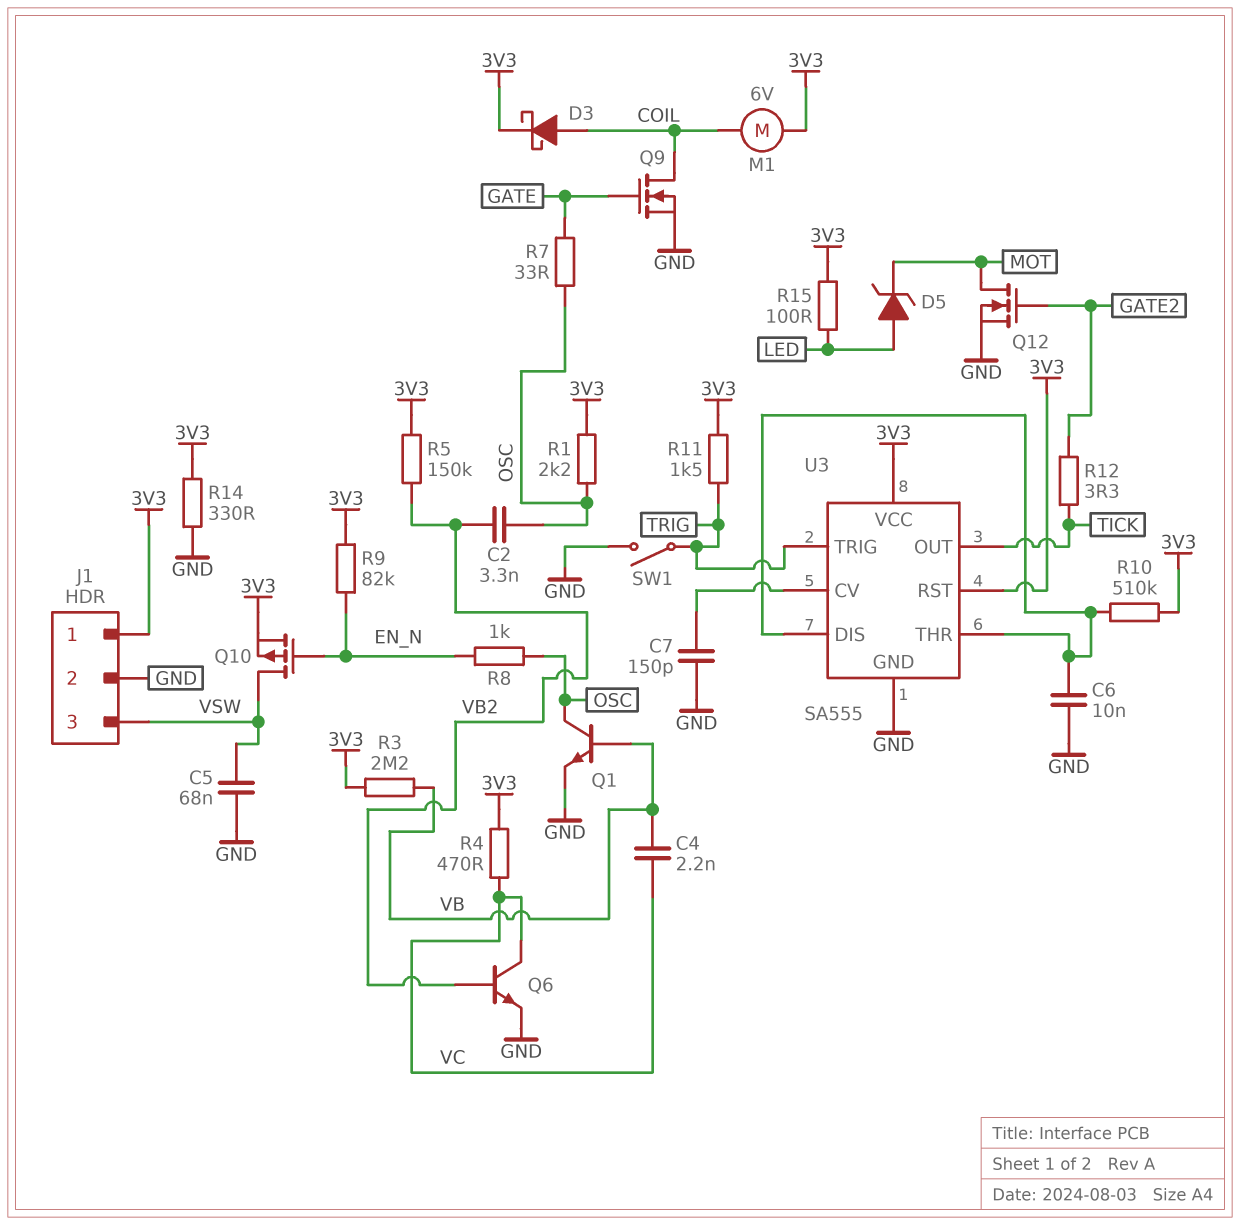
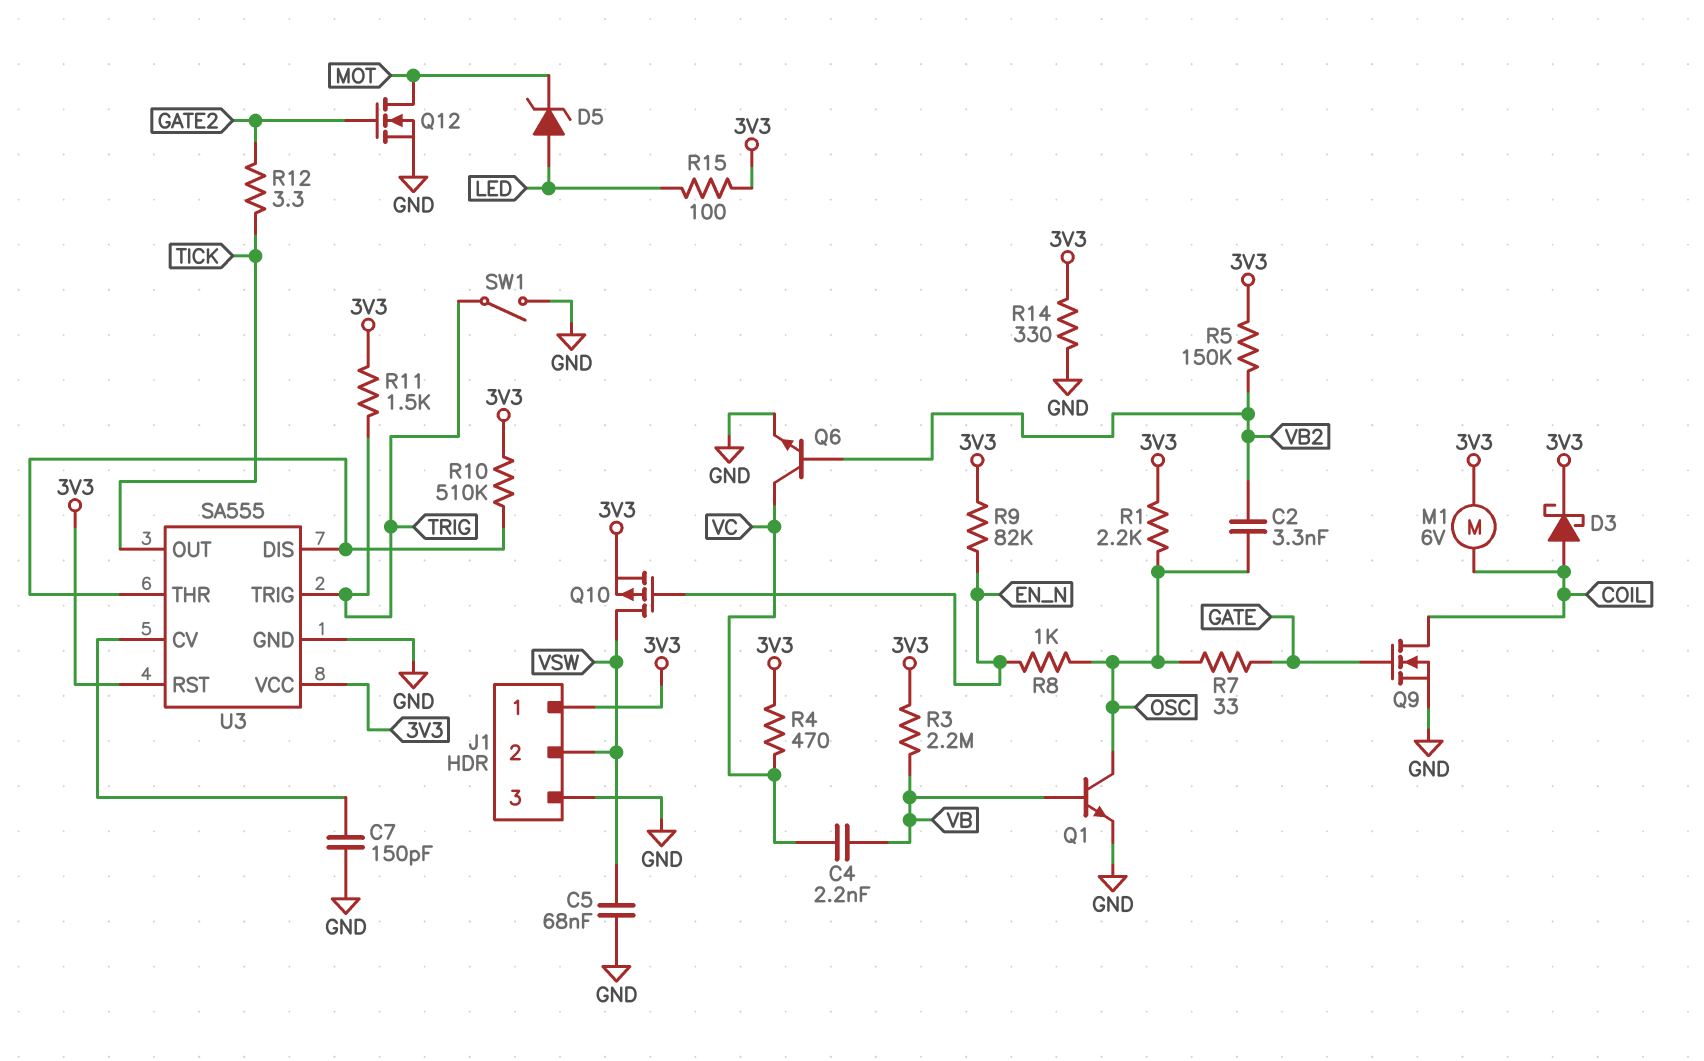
C6: 10nF (GND, U3/DIS) -> none
J1 pin 2: GND -> VSW
J1 pin 3: VSW -> GND

